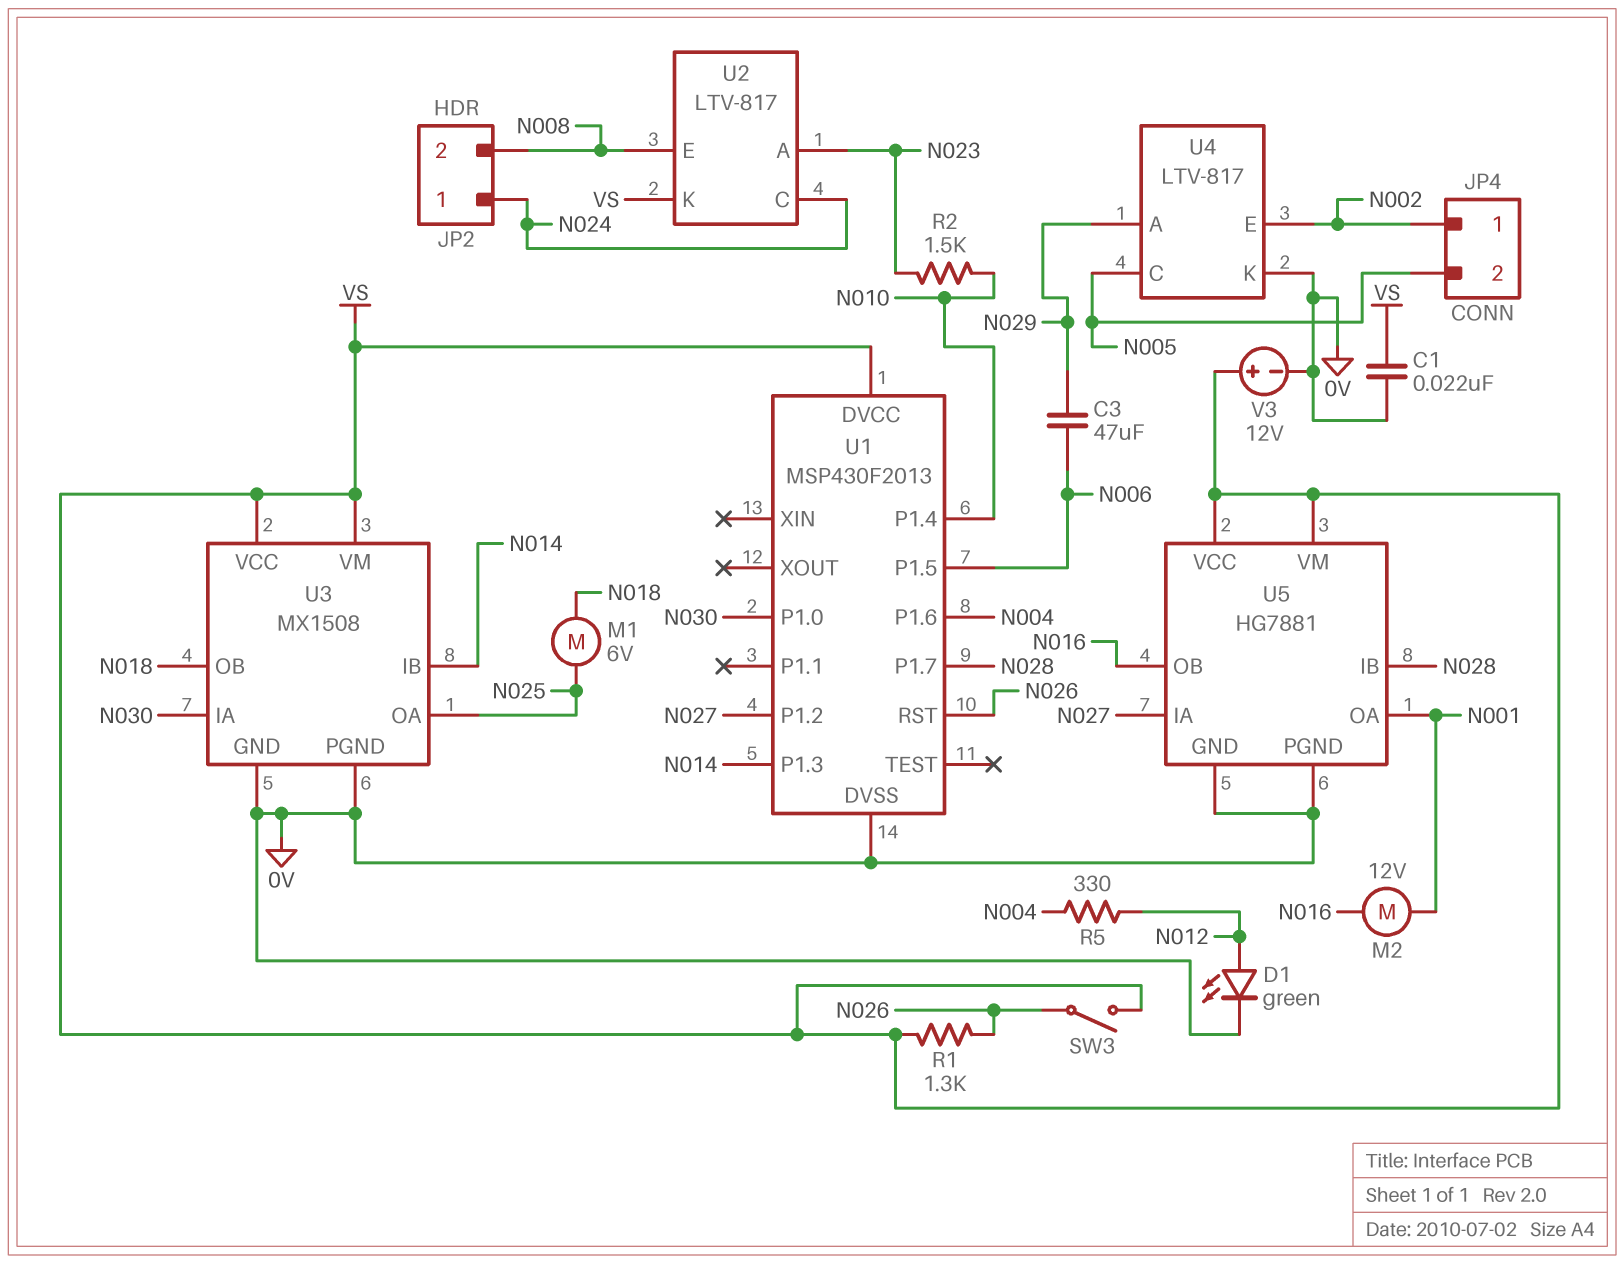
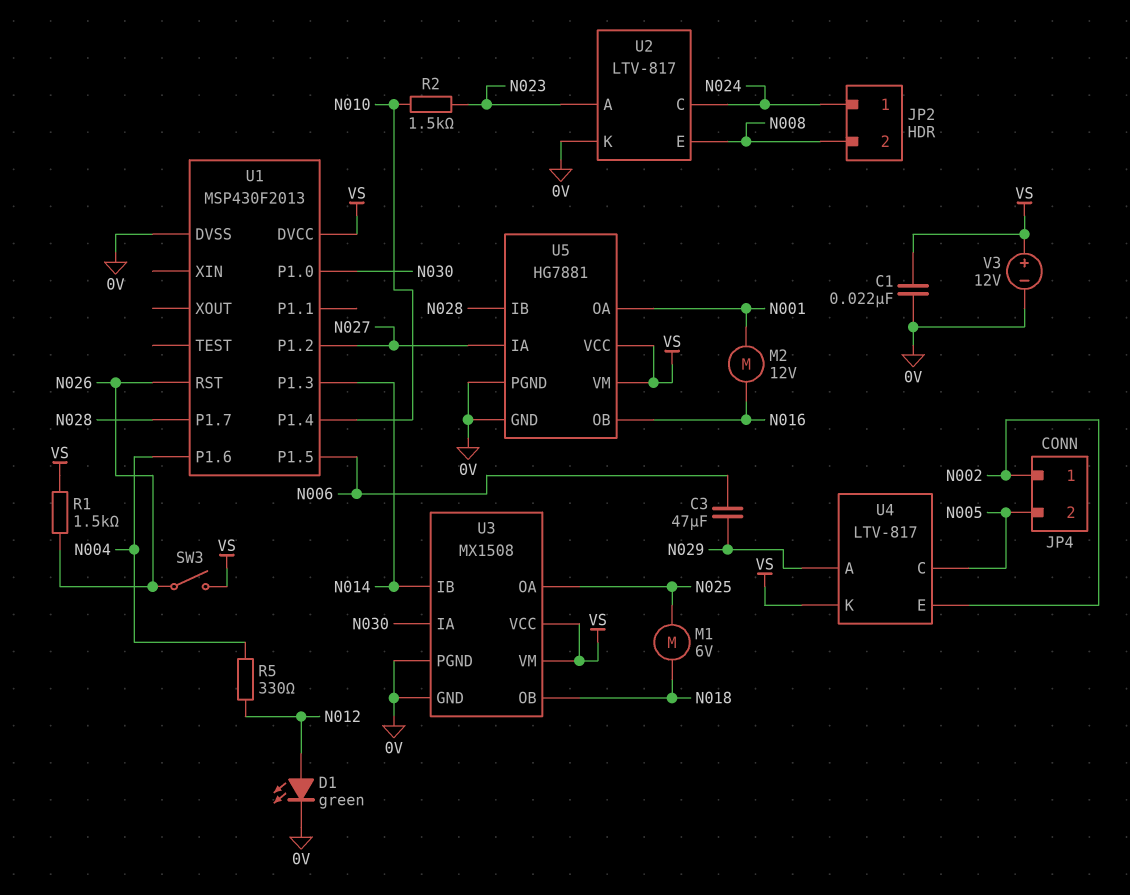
R1: 1.3k (N026, VS) -> 1.5k (N026, VS)
U2 pin K: VS -> 0V
U4 pin K: 0V -> VS

